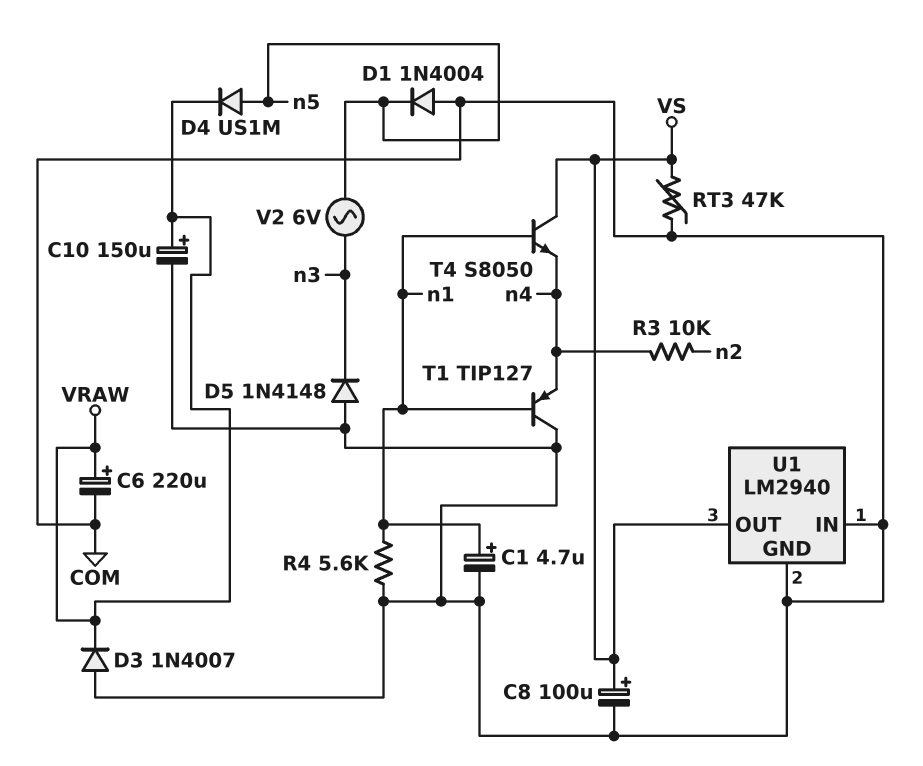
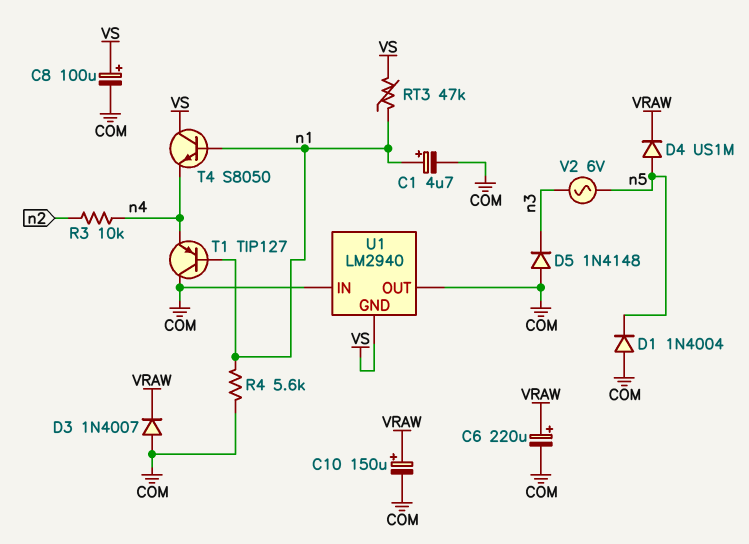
RT3: 47k (COM, VS) -> 47k (VS, n1)
U1 pin GND: COM -> VS
U1 pin OUT: VS -> COM

